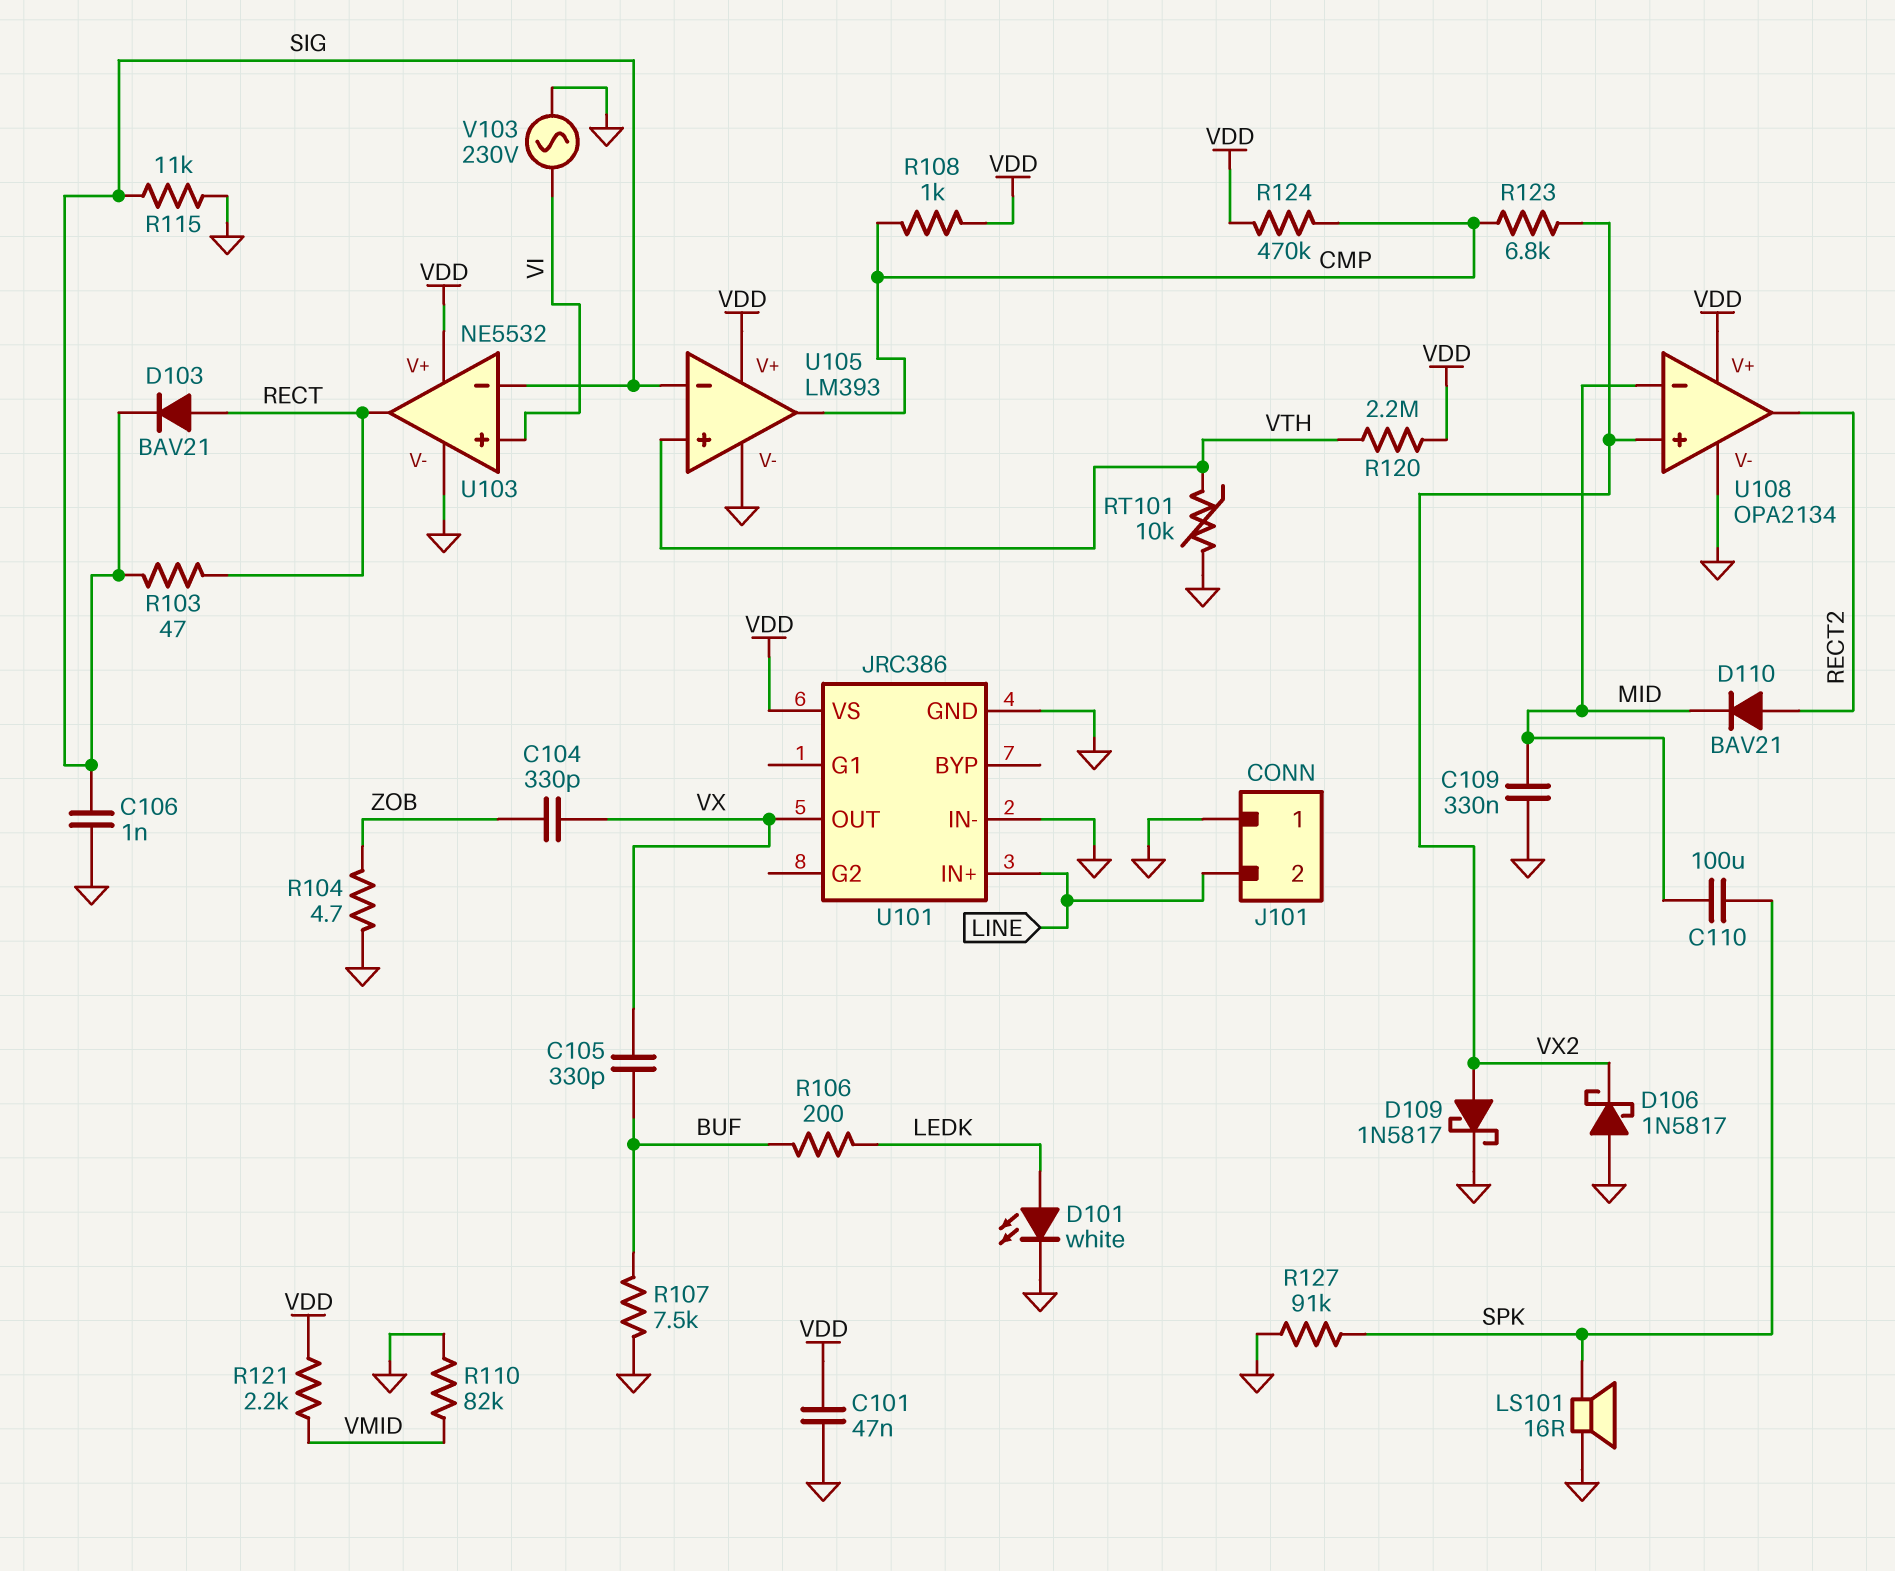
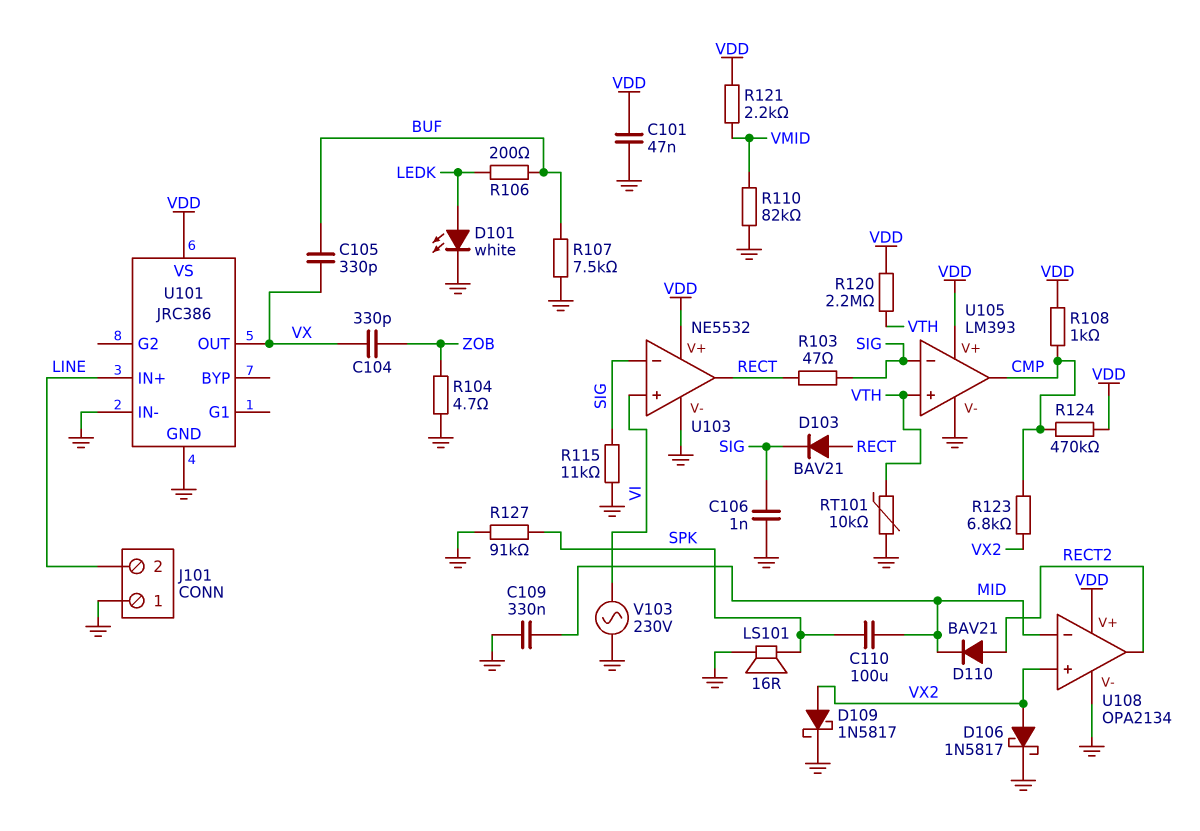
D106: schottky 1N5817 (A GND, K VX2) -> schottky 1N5817 (A VX2, K GND)

